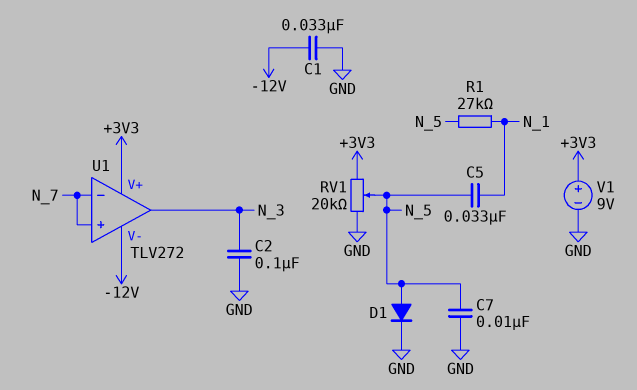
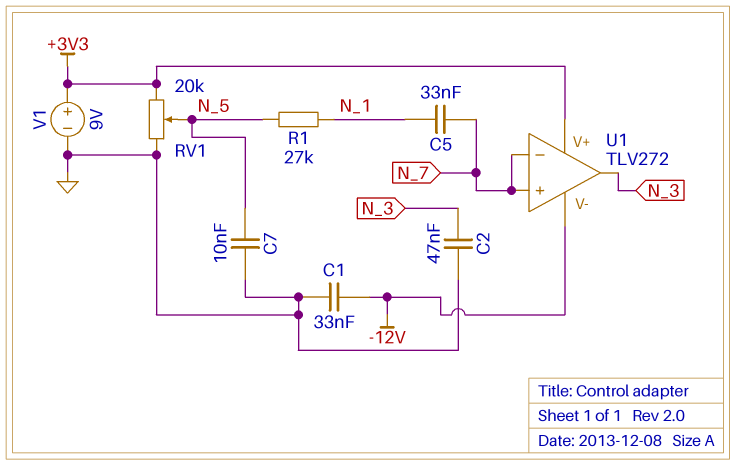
C2: 100nF (GND, N_3) -> 47nF (GND, N_3)
C5: 33nF (N_1, N_5) -> 33nF (N_1, N_7)
D1: diode (A N_5, K GND) -> none

